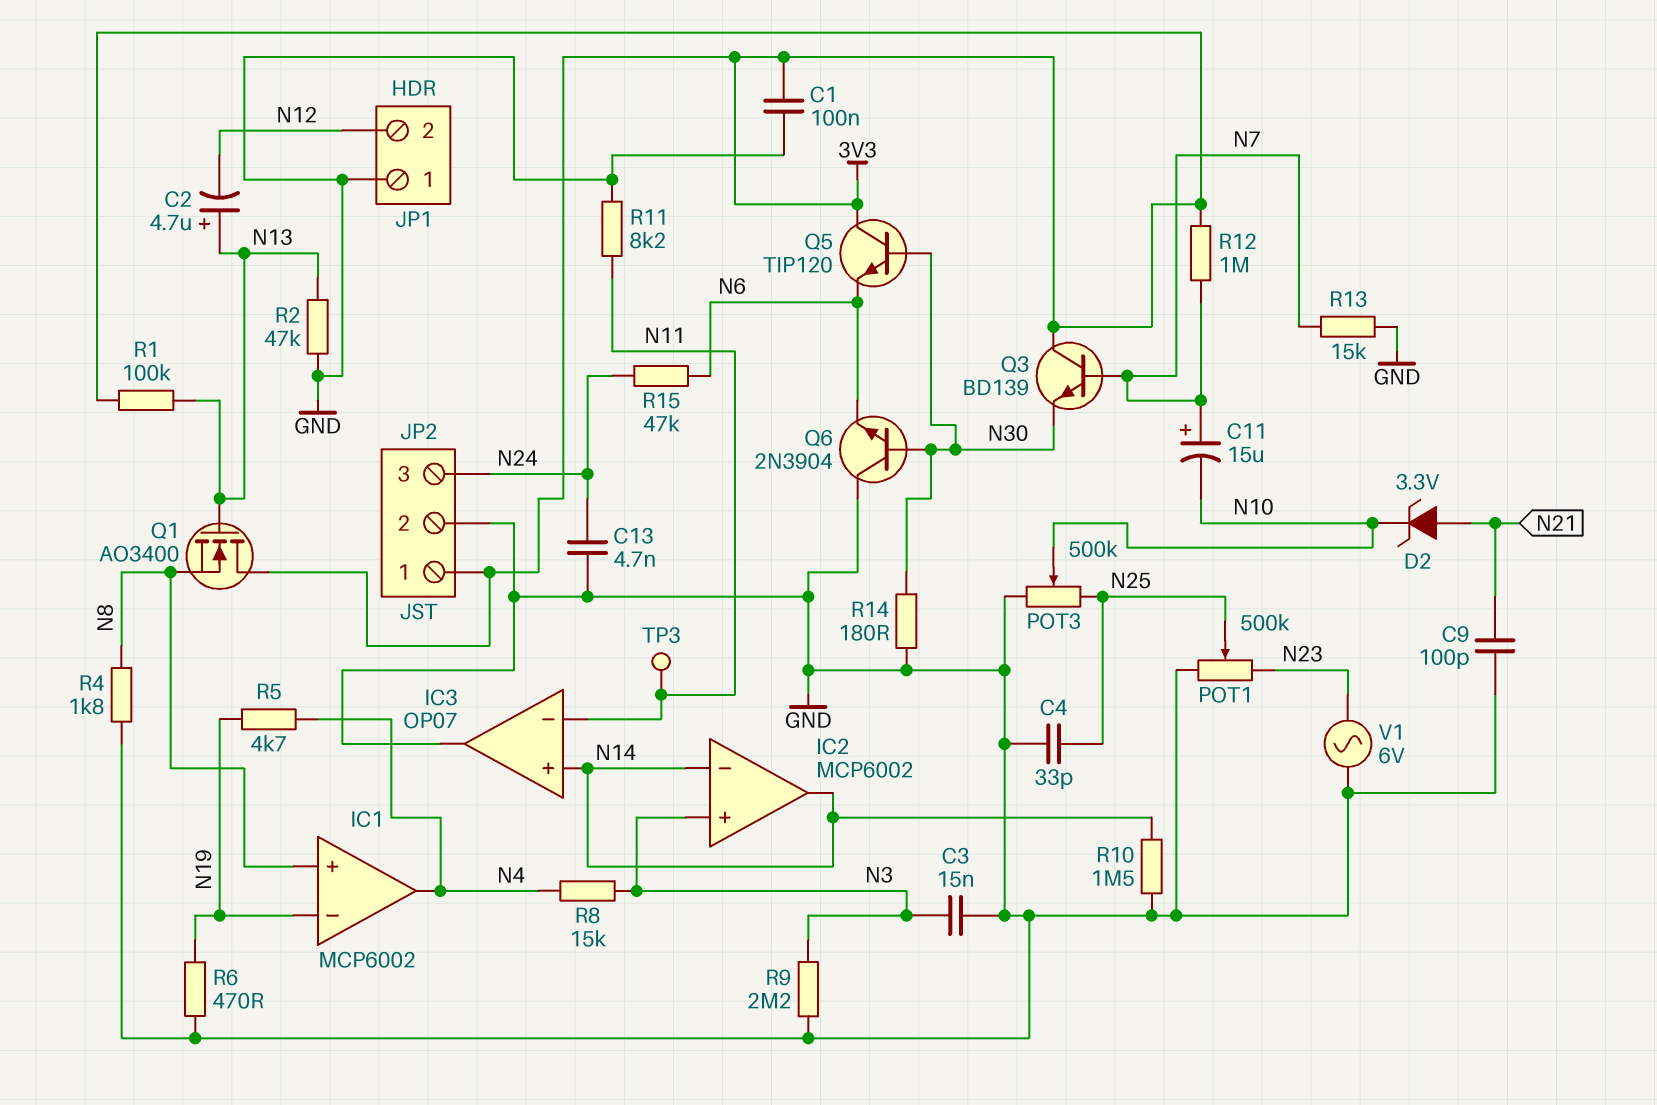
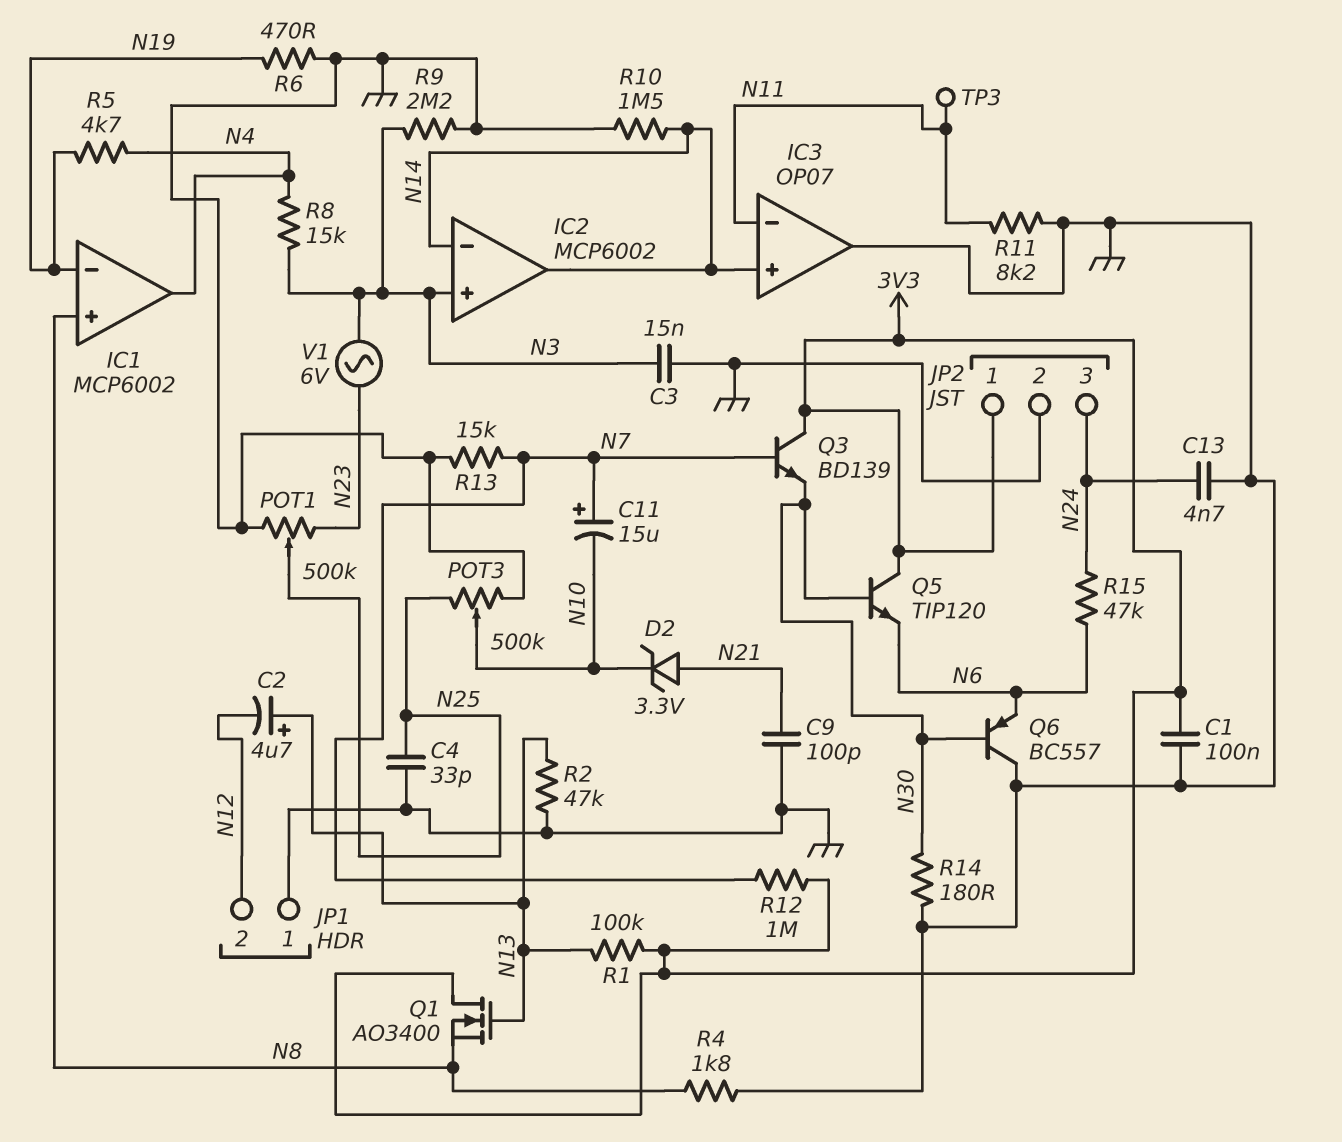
Q6: NPN 2N3904 (B N30, C GND, E N6) -> PNP BC557 (B N30, C GND, E N6)
V1: AC 6V (GND, N23) -> AC 6V (N3, N23)

